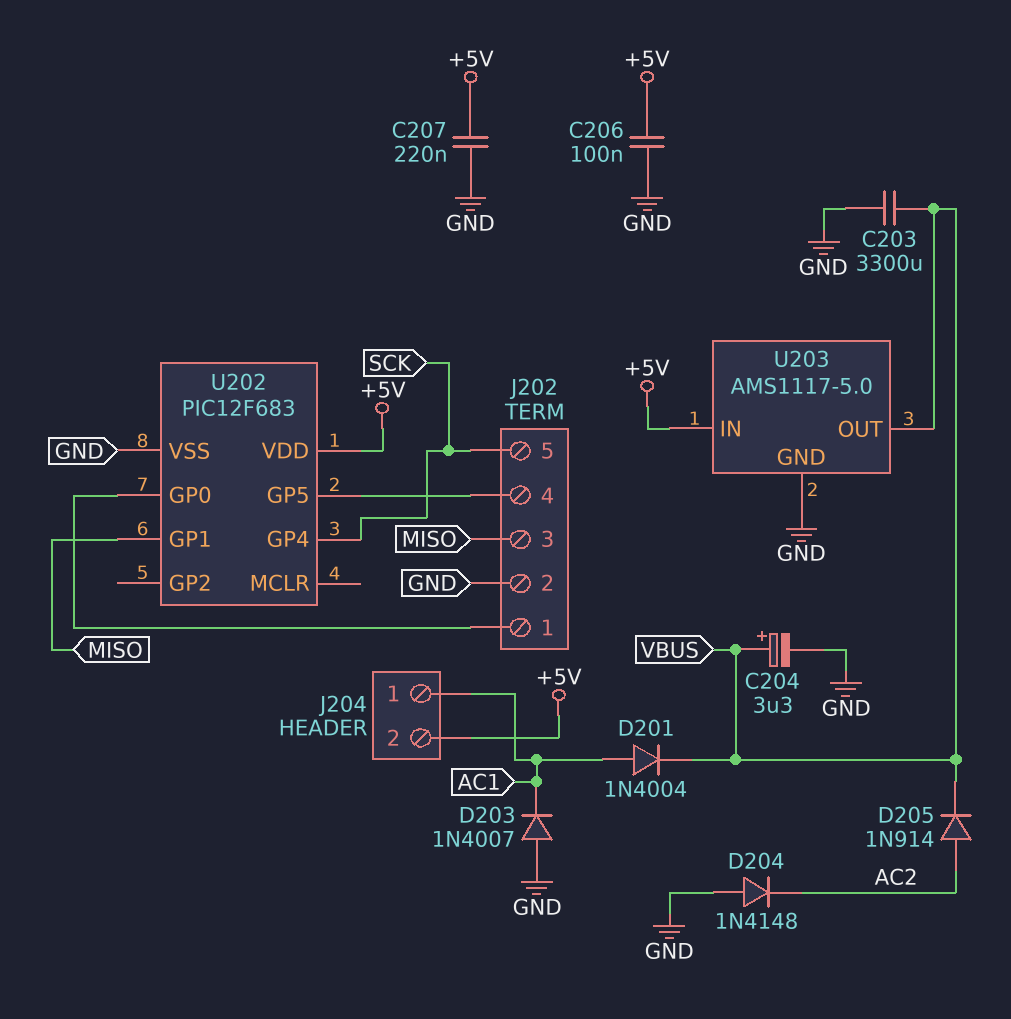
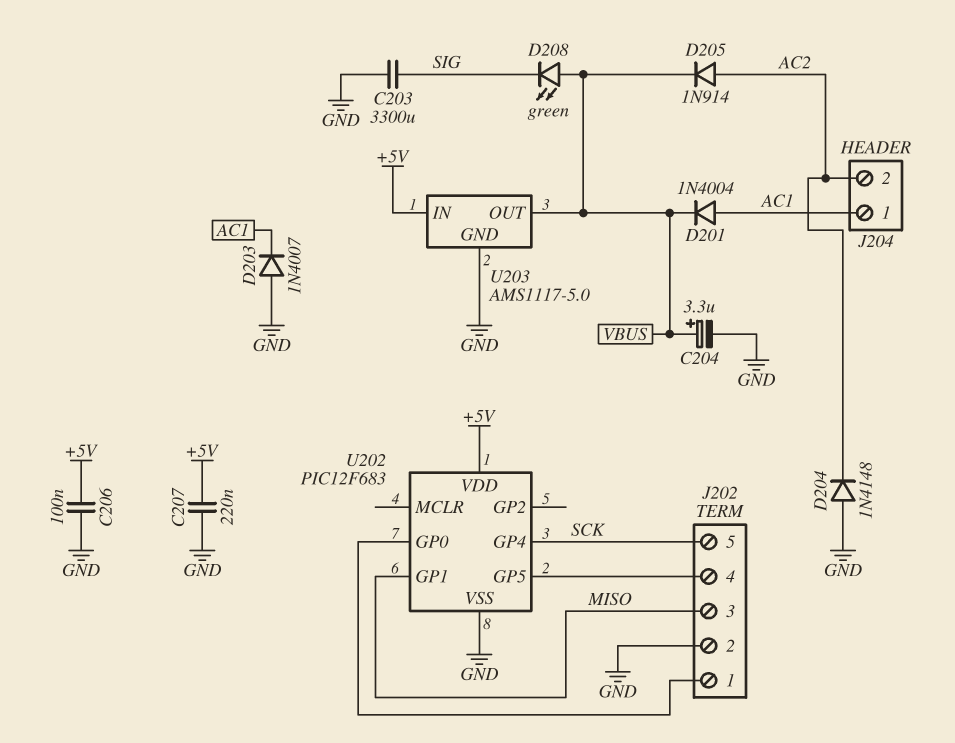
C203: 3300uF (GND, VBUS) -> 3300uF (GND, SIG)
D208: none -> LED green (A VBUS, K SIG)
J204 pin 2: +5V -> AC2

